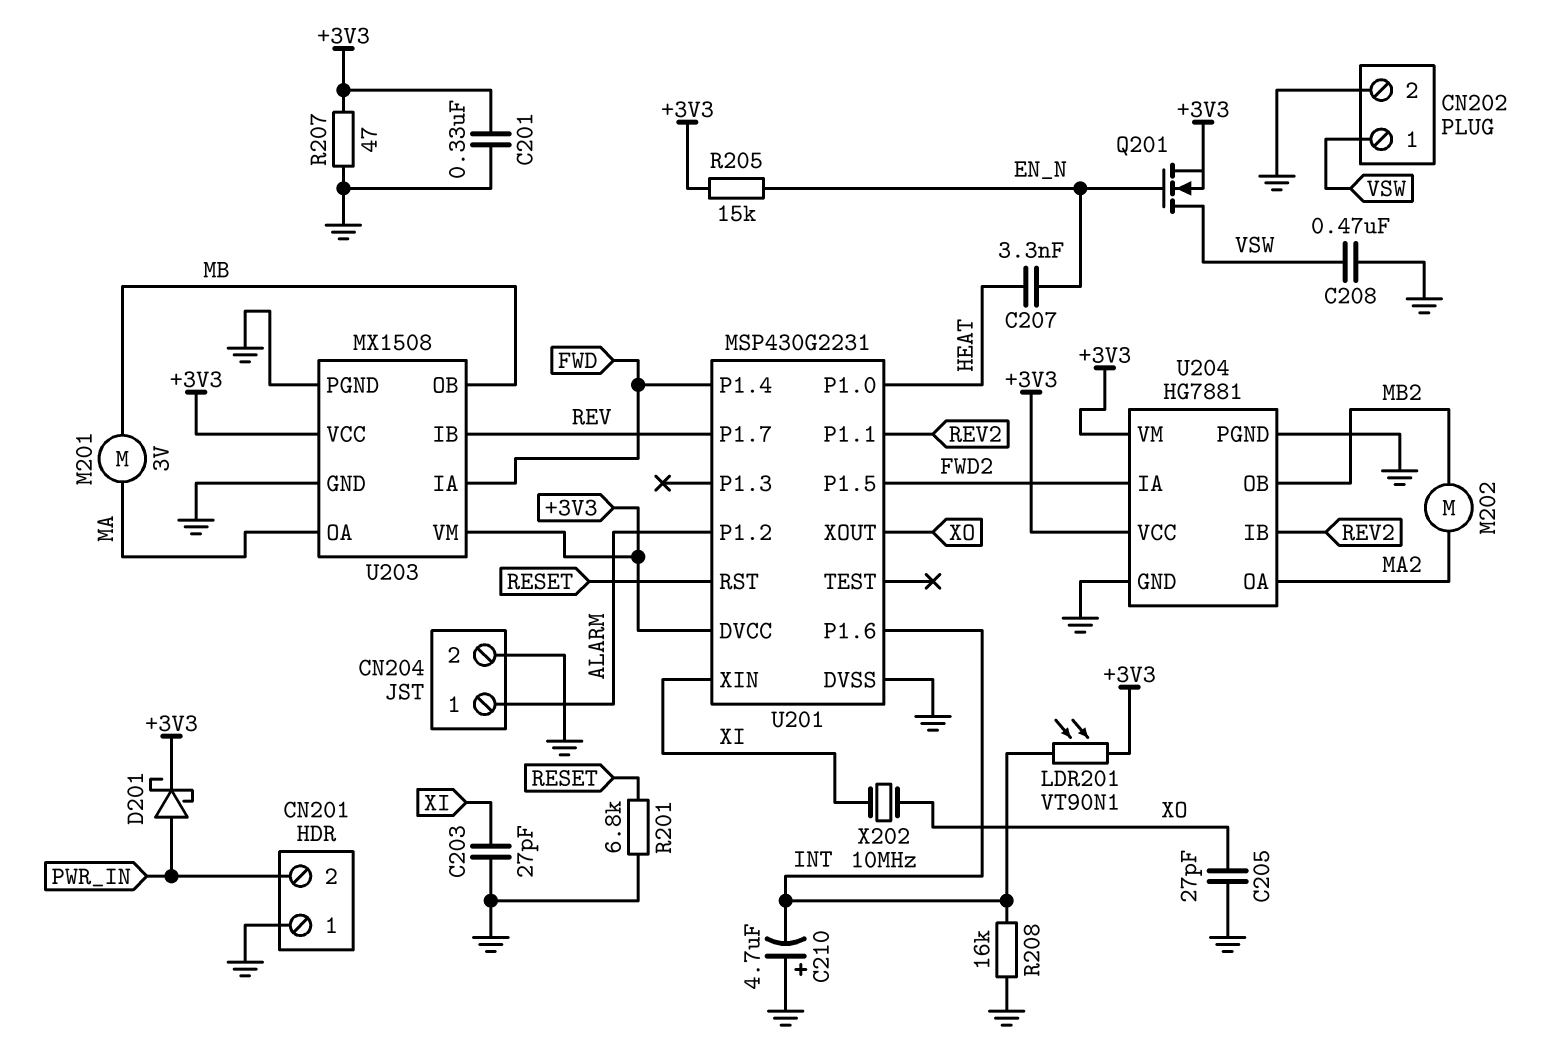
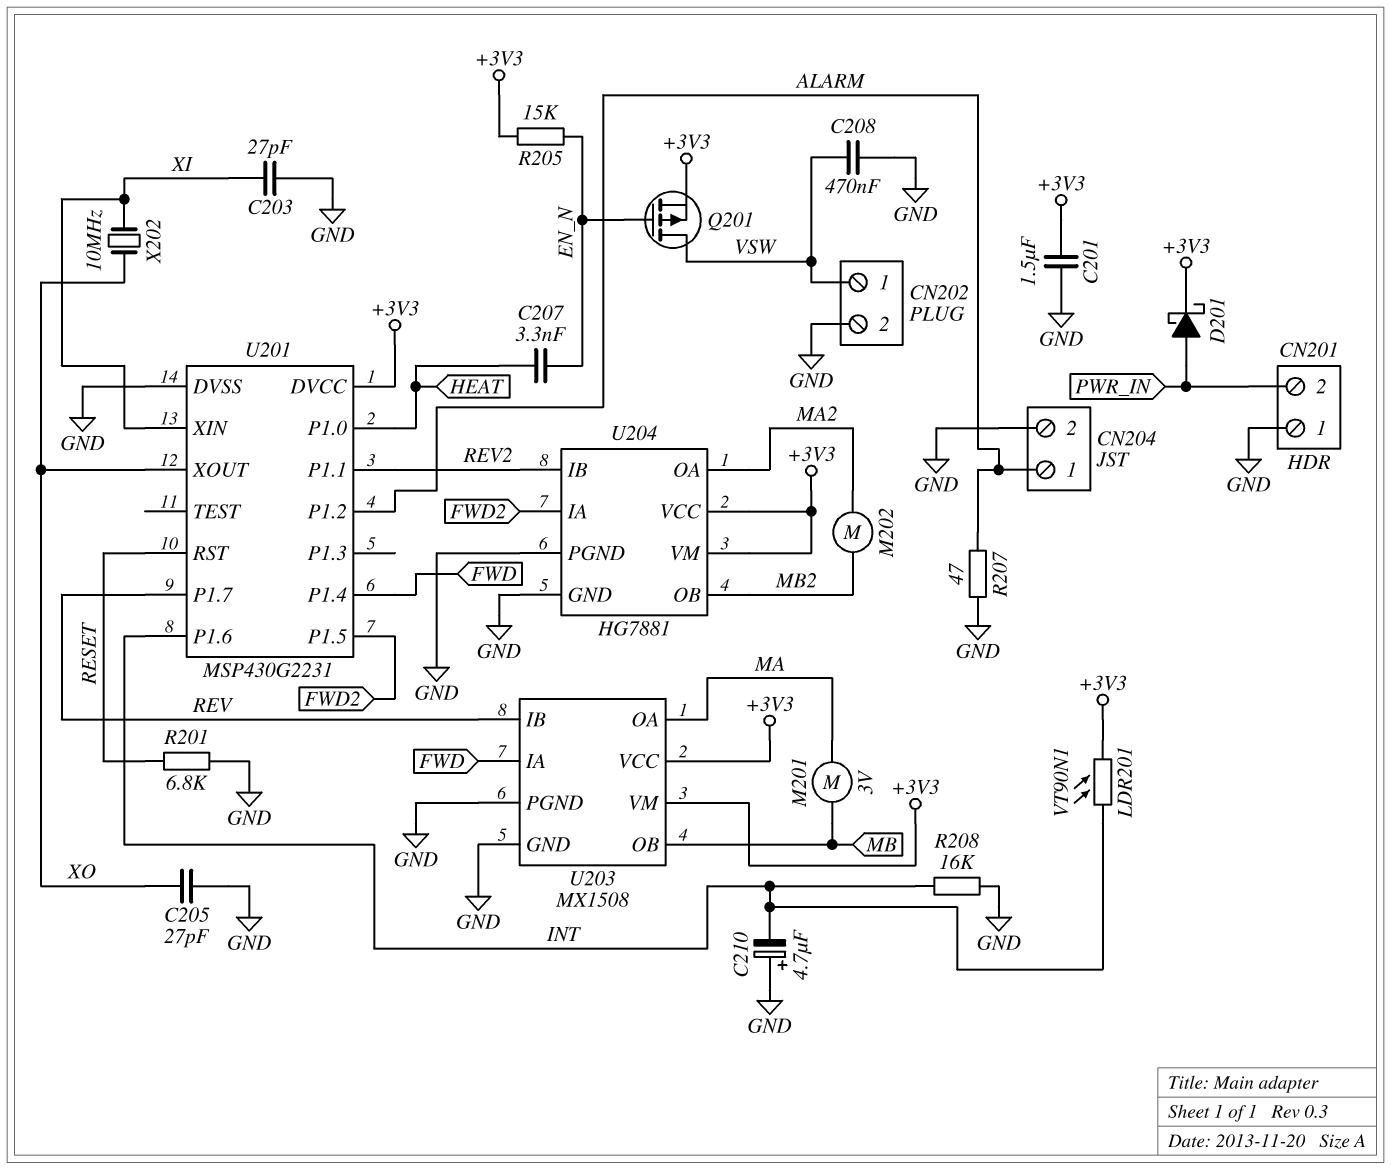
C201: 330nF (+3V3, GND) -> 1.5uF (+3V3, GND)
Q201: NMOS (G EN_N, D VSW, S +3V3) -> PMOS (G EN_N, D VSW, S +3V3)
R207: 47 (+3V3, GND) -> 47 (ALARM, GND)

